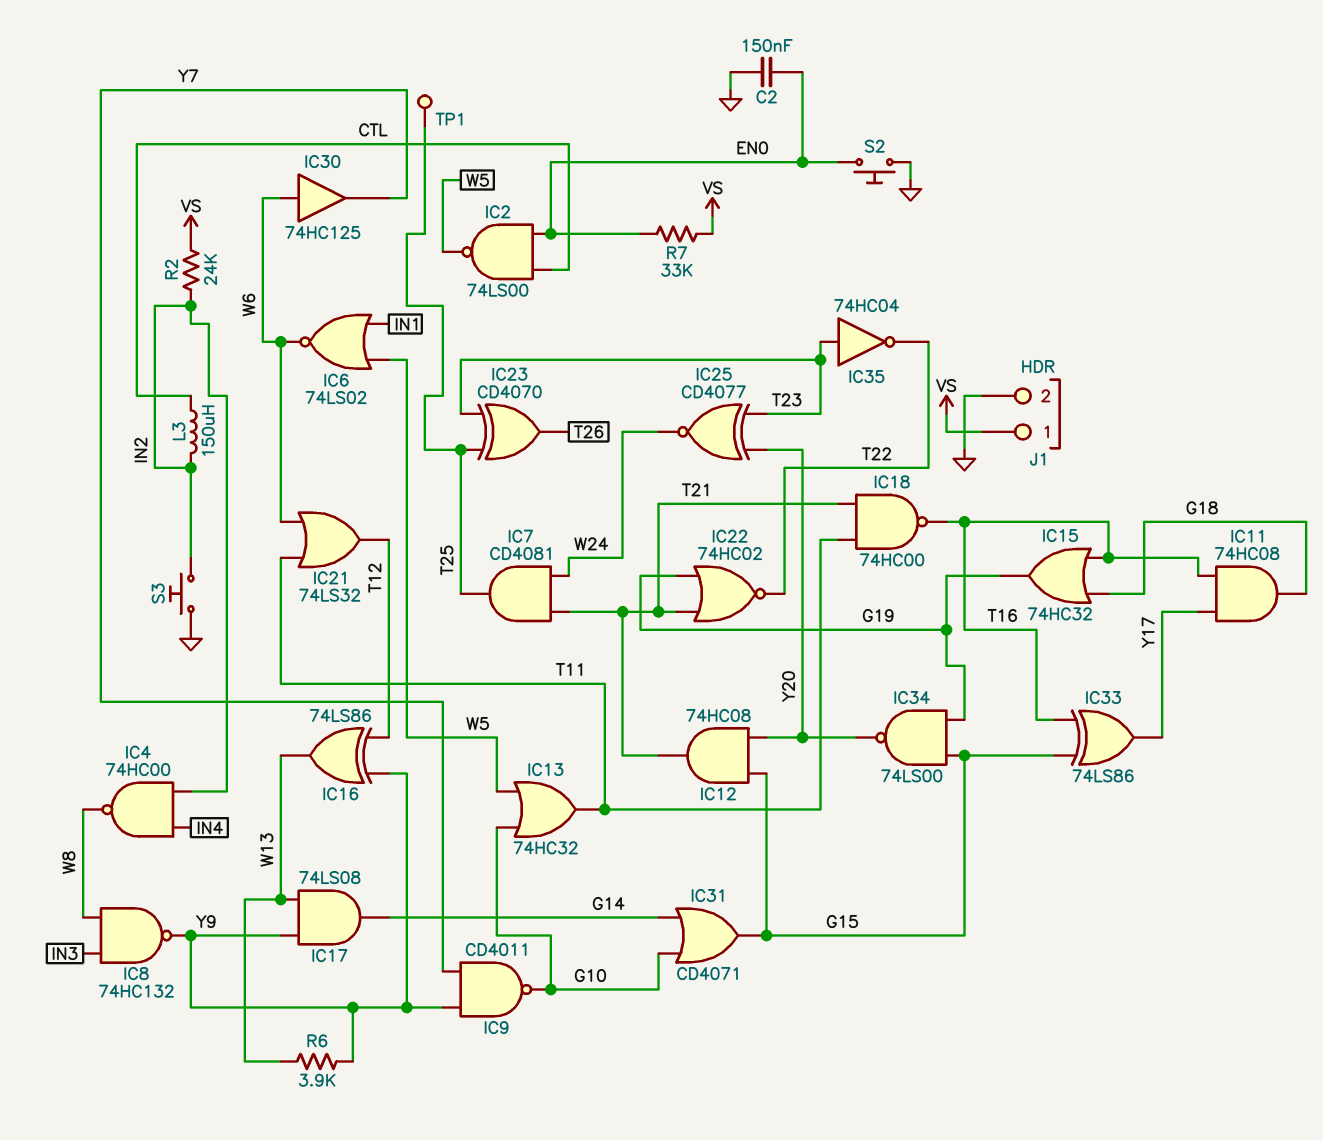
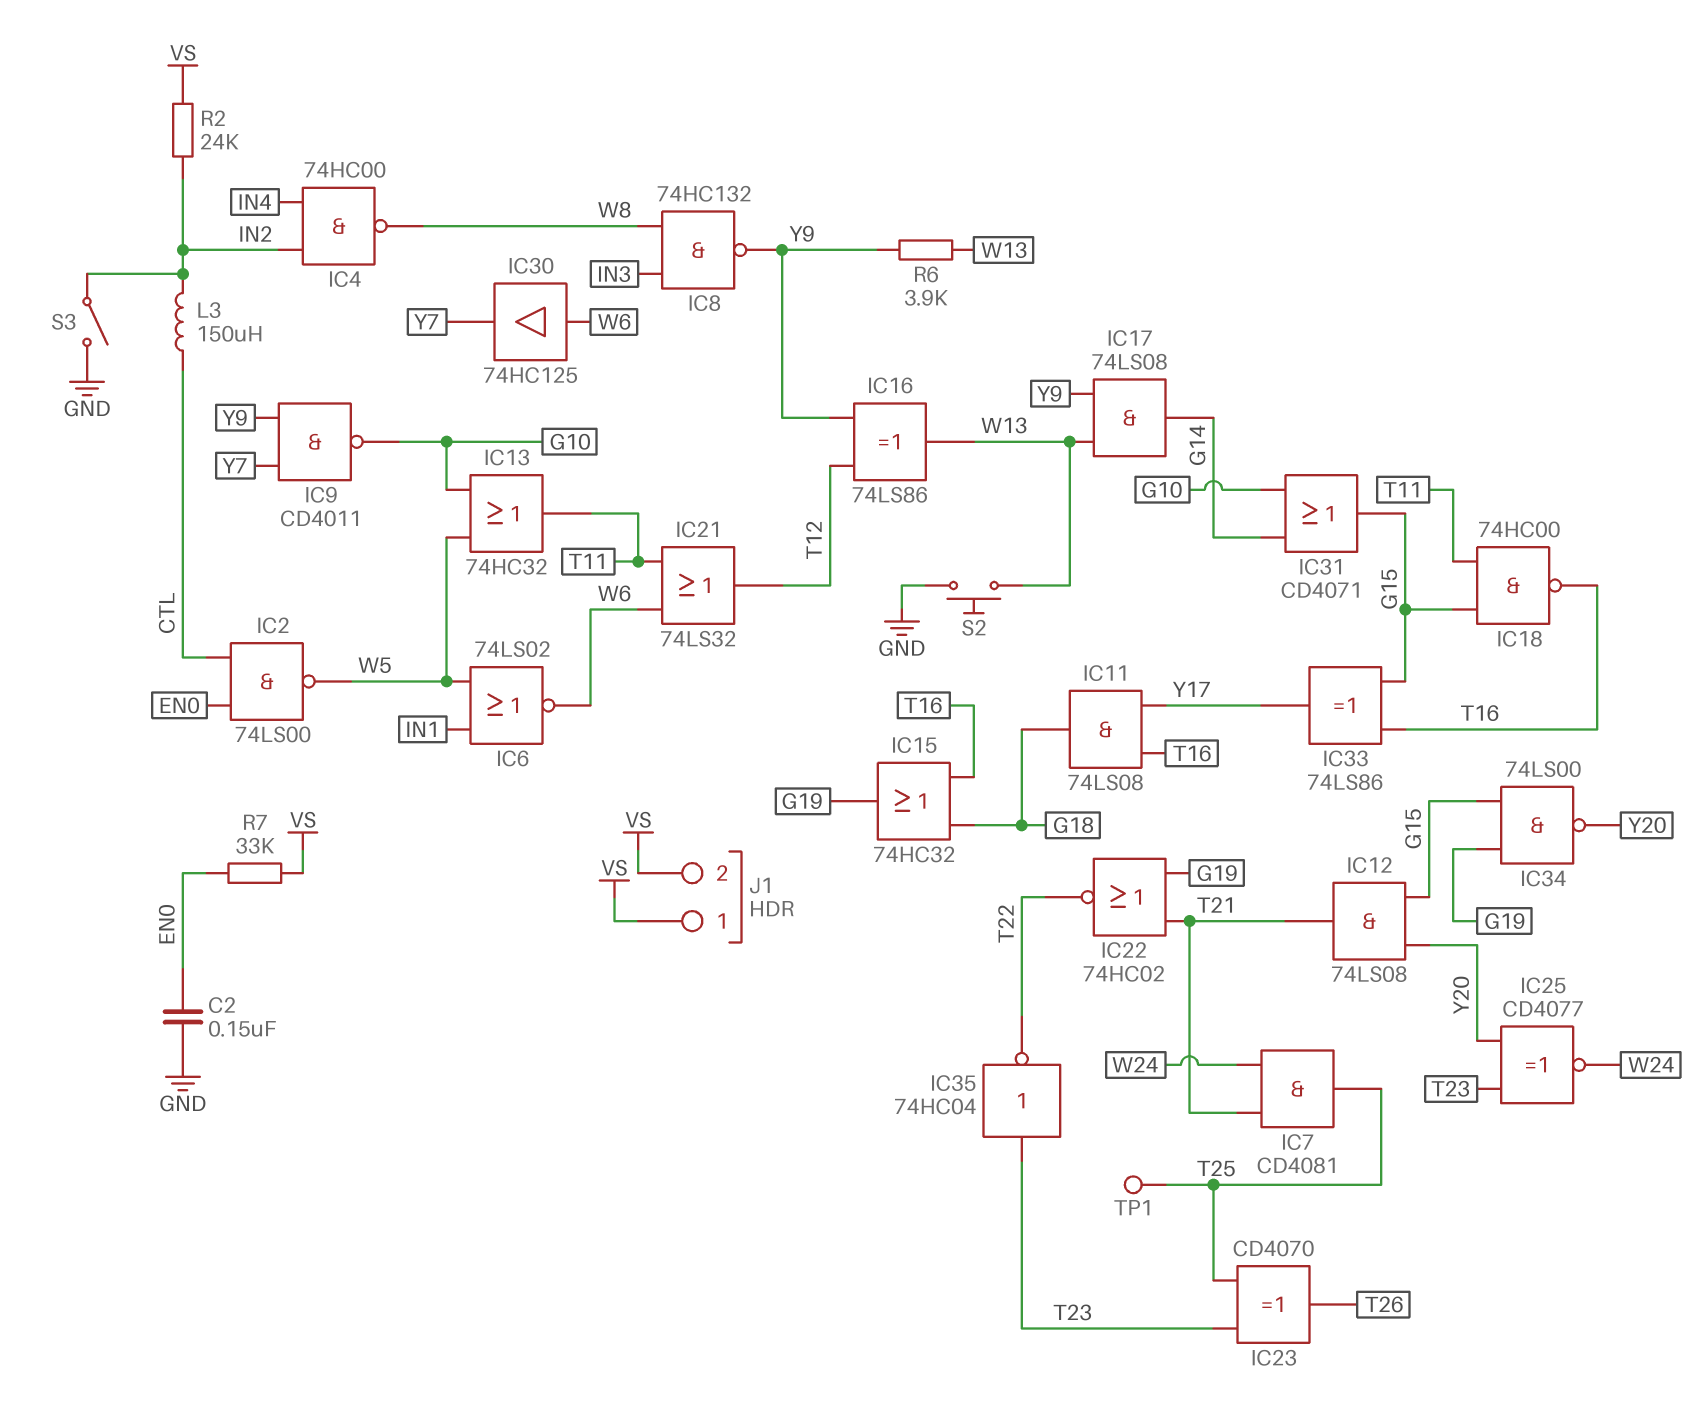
IC11: AND 74HC08 (in T16, in Y17, out G18) -> AND 74LS08 (in T16, in Y17, out G18)
IC12: AND 74HC08 (in G15, in Y20, out T21) -> AND 74LS08 (in G15, in Y20, out T21)
IC18: NAND 74HC00 (in T11, in T21, out T16) -> NAND 74HC00 (in G15, in T11, out T16)
J1 pin 2: GND -> VS
S2: button (EN0, GND) -> button (GND, W13)
S3: button (GND, IN2) -> switch (GND, IN2)

